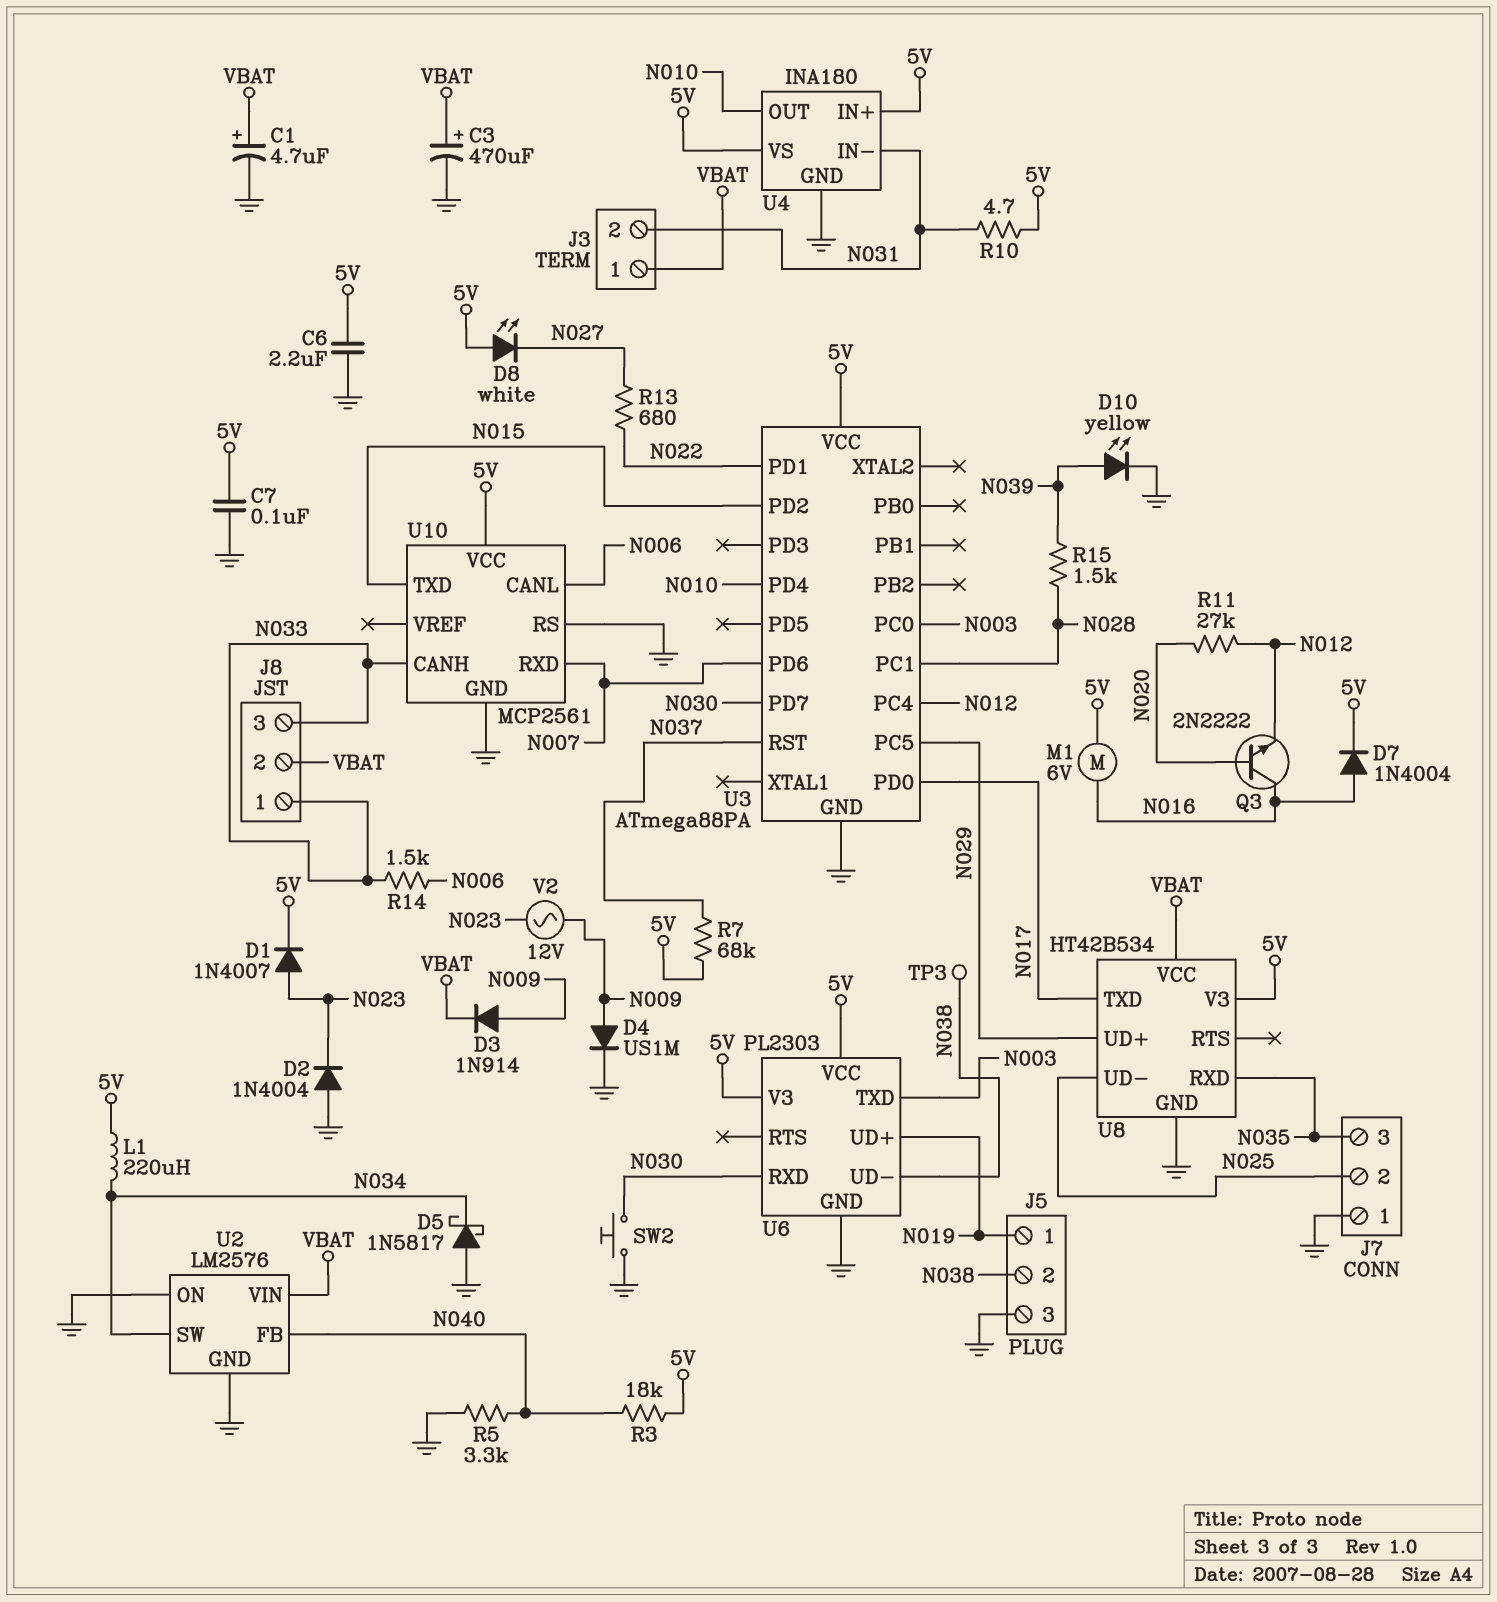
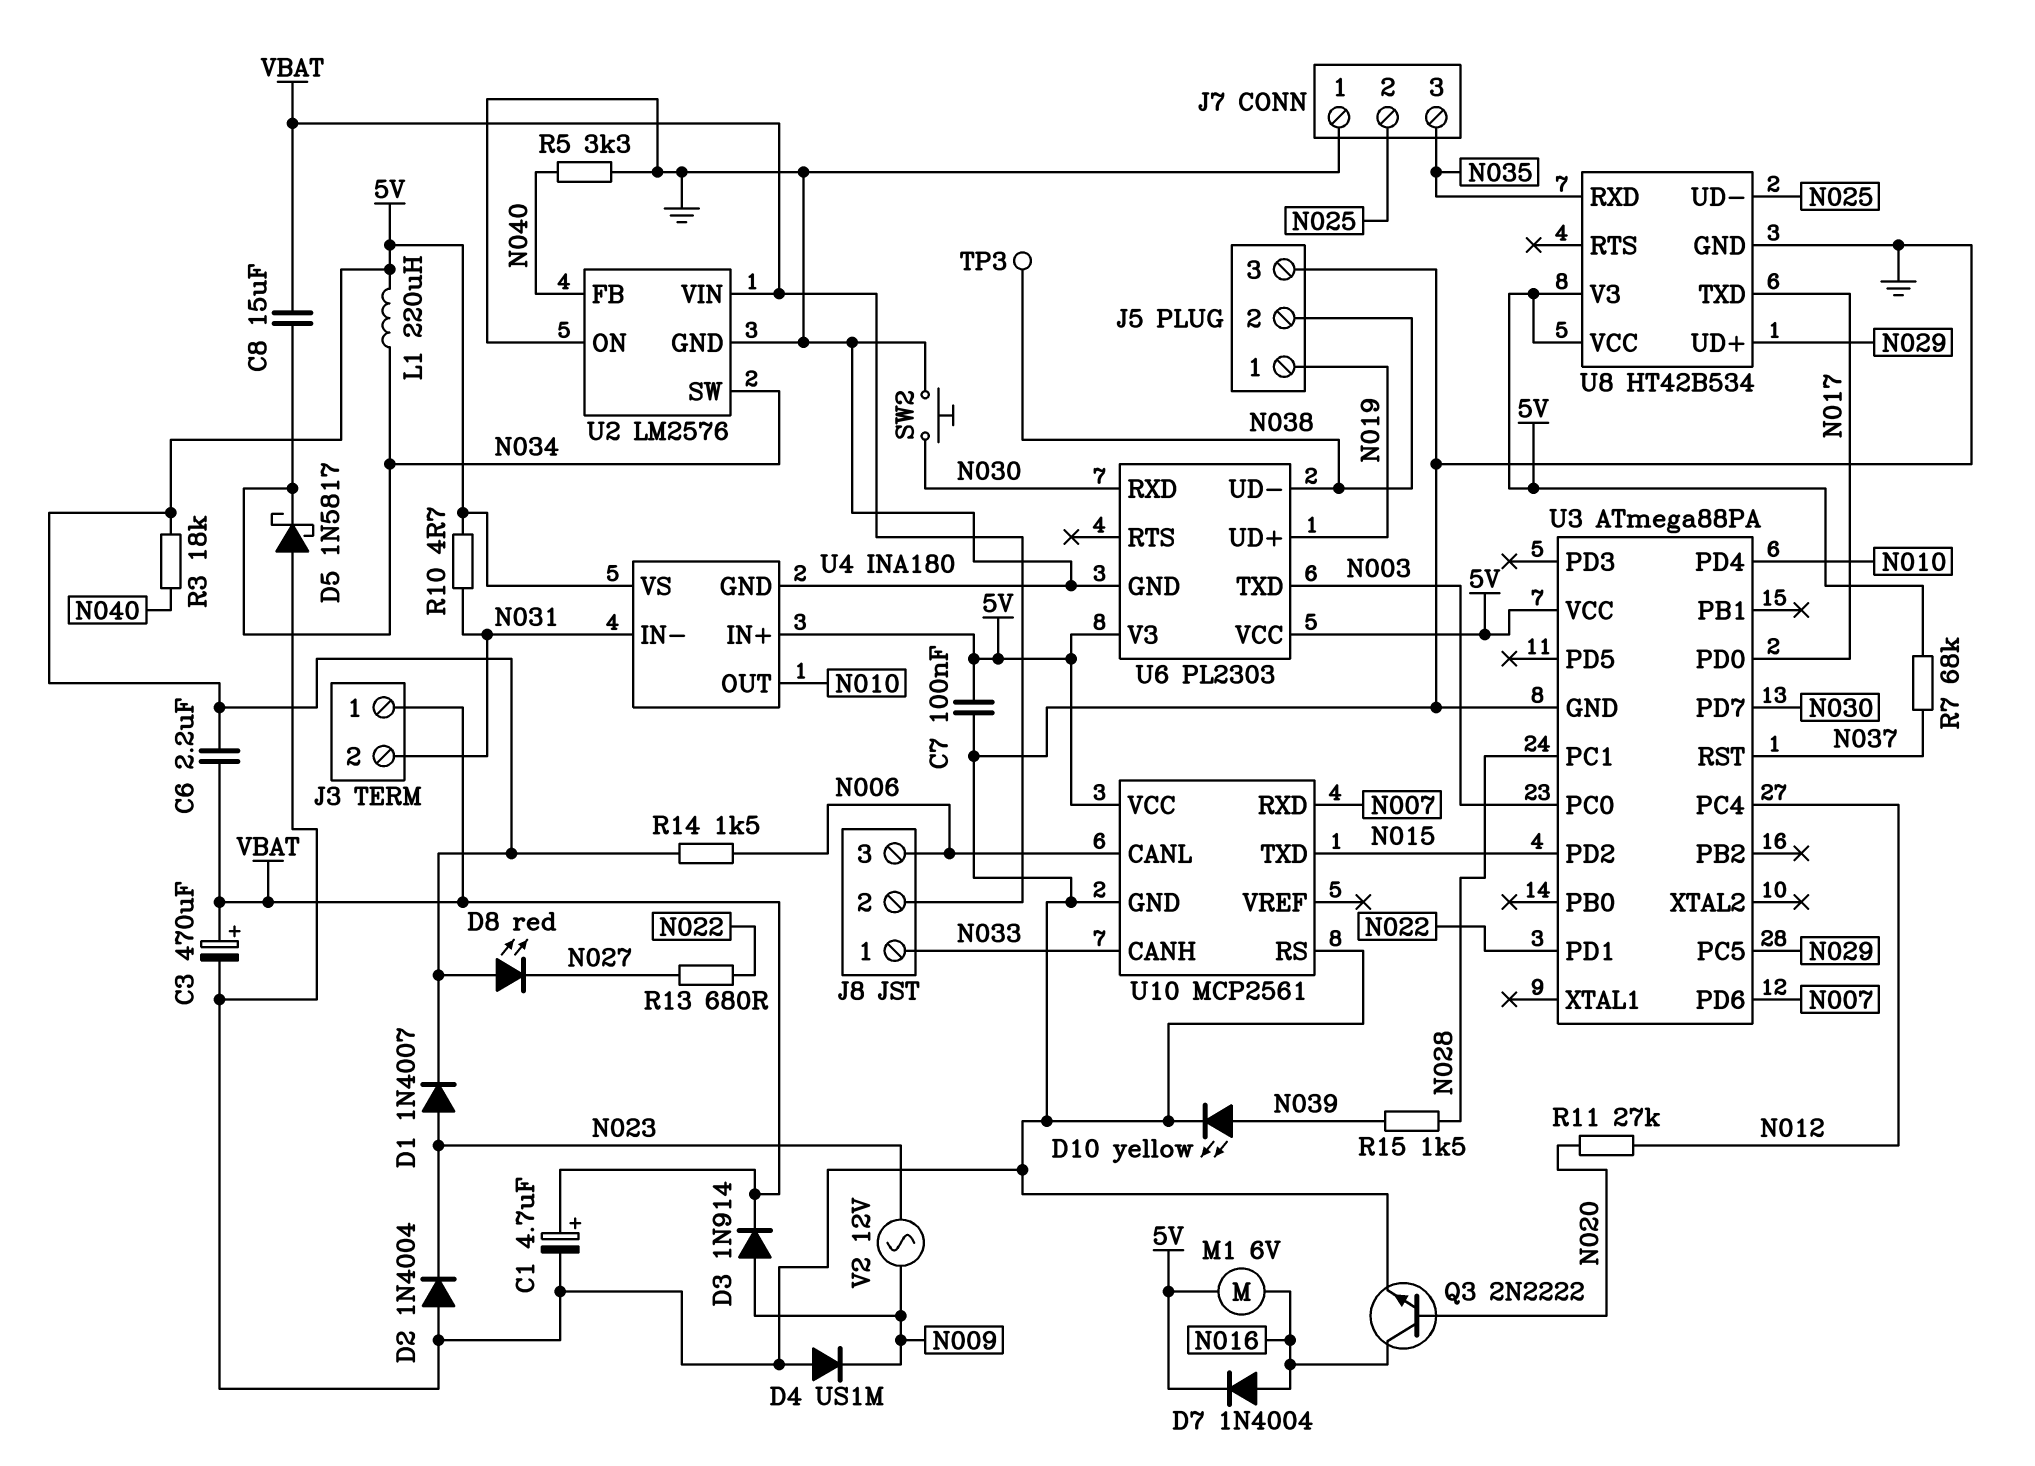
C6: 2.2uF (5V, GND) -> 2.2uF (5V, VBAT)
C8: none -> 15uF (N034, VBAT)
D4: diode US1M (A N009, K GND) -> diode US1M (A GND, K N009)
D8: LED white (A 5V, K N027) -> LED red (A 5V, K N027)
J8 pin 3: N033 -> N006
Q3: NPN 2N2222 (B N020, C N016, E N012) -> NPN 2N2222 (B N020, C N016, E GND)
R14: 1.5k (N006, N033) -> 1.5k (5V, N006)
U8 pin VCC: VBAT -> 5V

